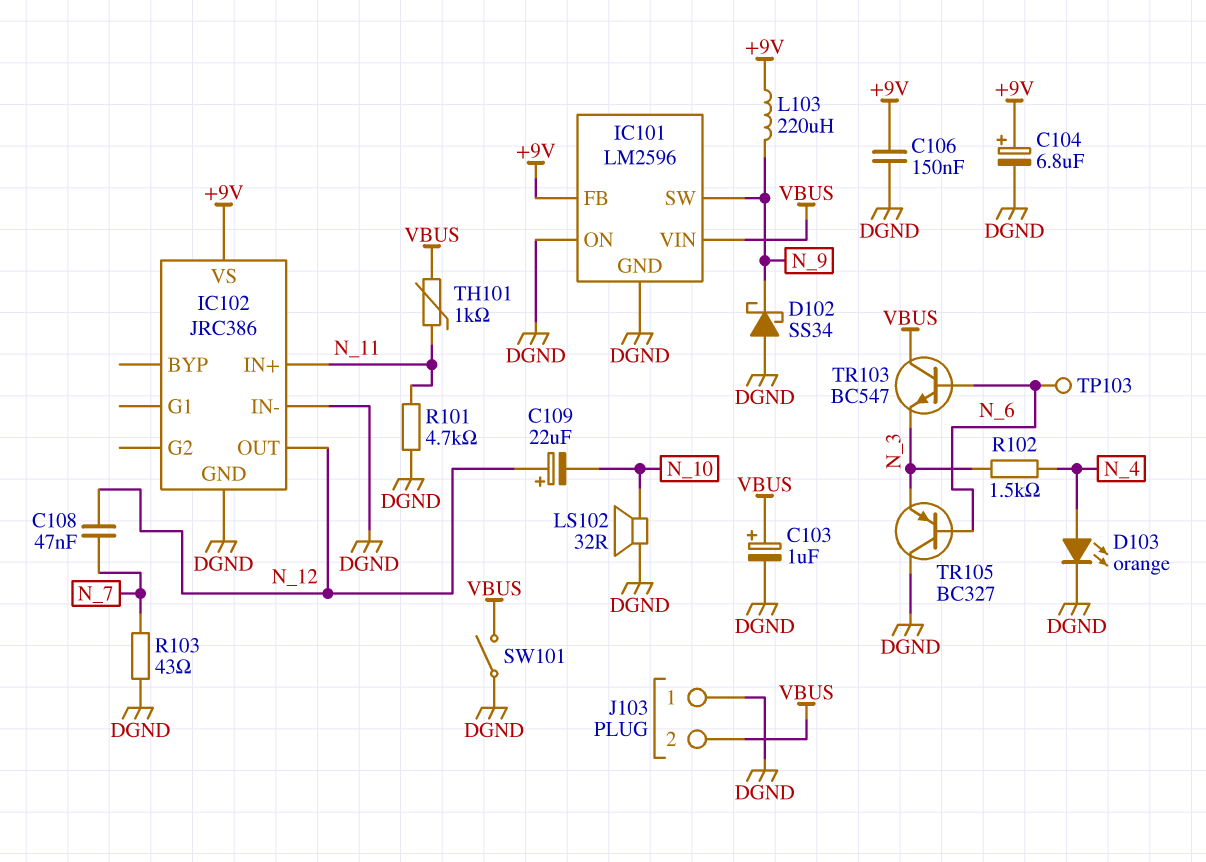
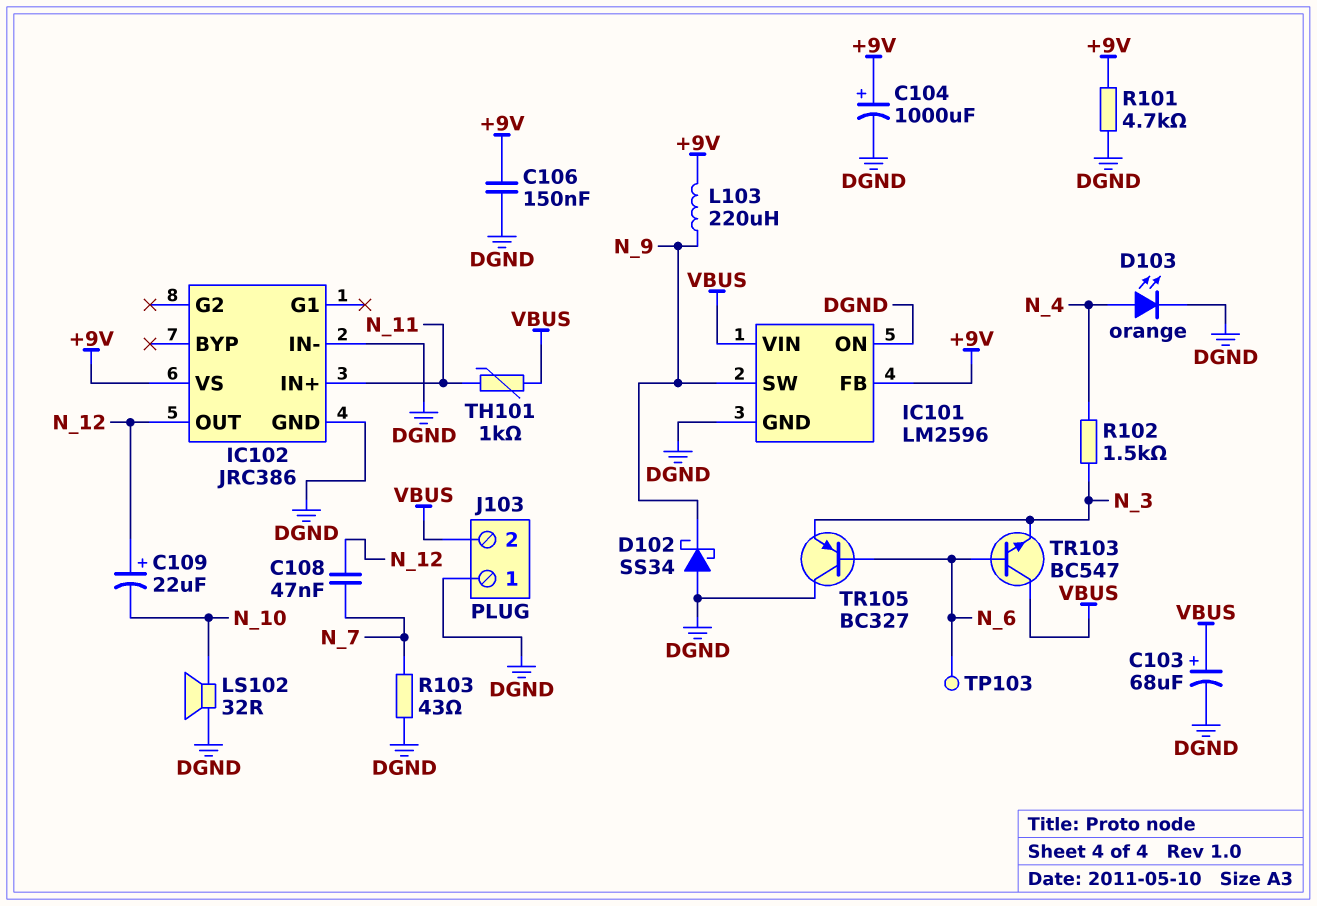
C103: 1uF (plus VBUS, minus DGND) -> 68uF (plus VBUS, minus DGND)
C104: 6.8uF (plus +9V, minus DGND) -> 1000uF (plus +9V, minus DGND)
R101: 4.7k (DGND, N_11) -> 4.7k (+9V, DGND)
SW101: switch (DGND, VBUS) -> none

